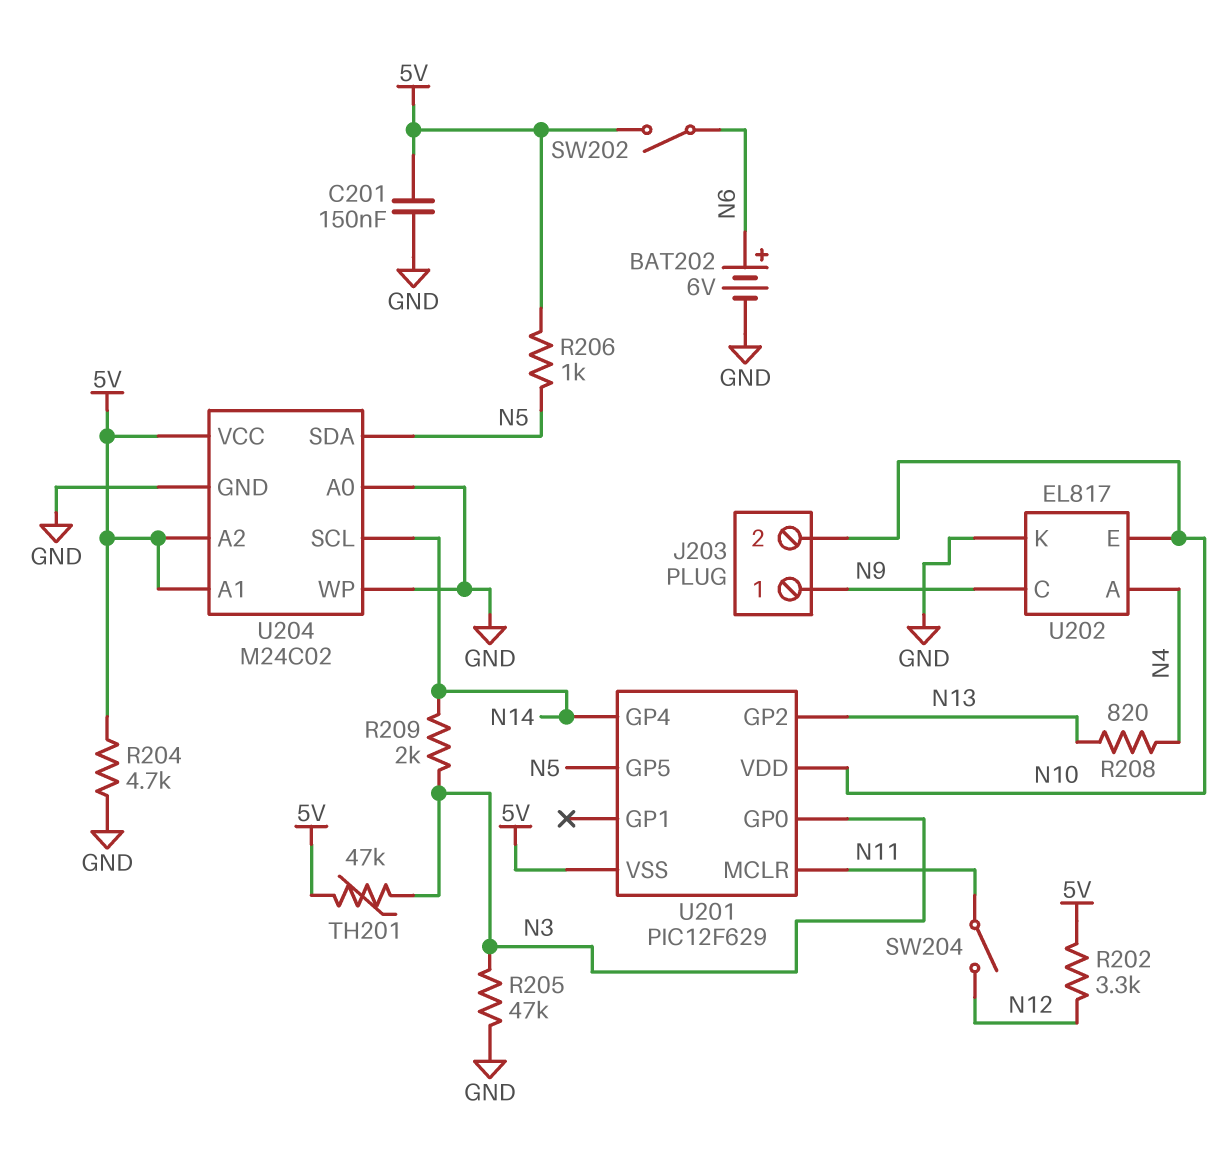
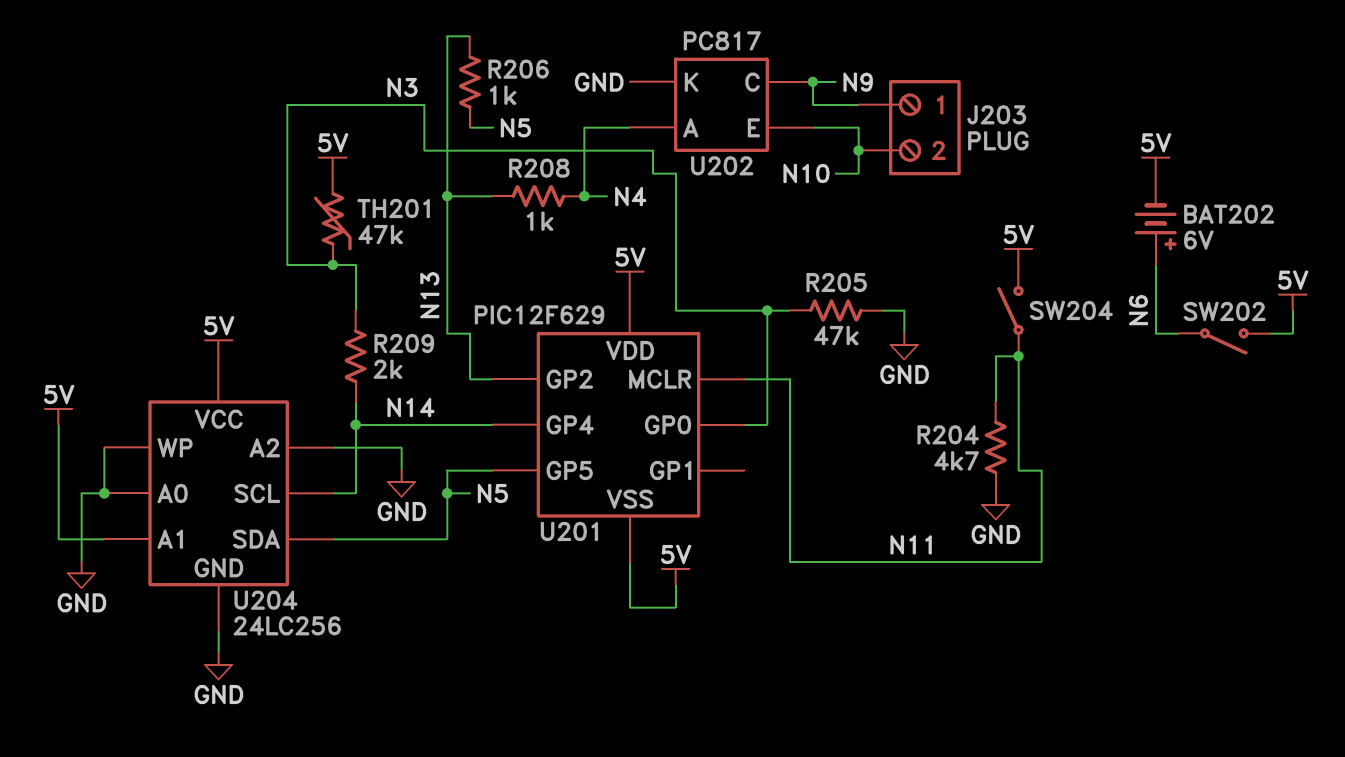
BAT202: 6V (plus N6, minus GND) -> 6V (plus N6, minus 5V)
C201: 150nF (5V, GND) -> none
R202: 3.3k (5V, N12) -> none
R204: 4.7k (5V, GND) -> 4.7k (GND, N11)
R206: 1k (5V, N5) -> 1k (N5, N13)
R208: 820 (N4, N13) -> 1k (N4, N13)
SW204: switch (N11, N12) -> switch (5V, N11)
U201 pin VDD: N10 -> 5V
U202: EL817 -> PC817
U204: M24C02 -> 24LC256
U204 pin A2: 5V -> GND

